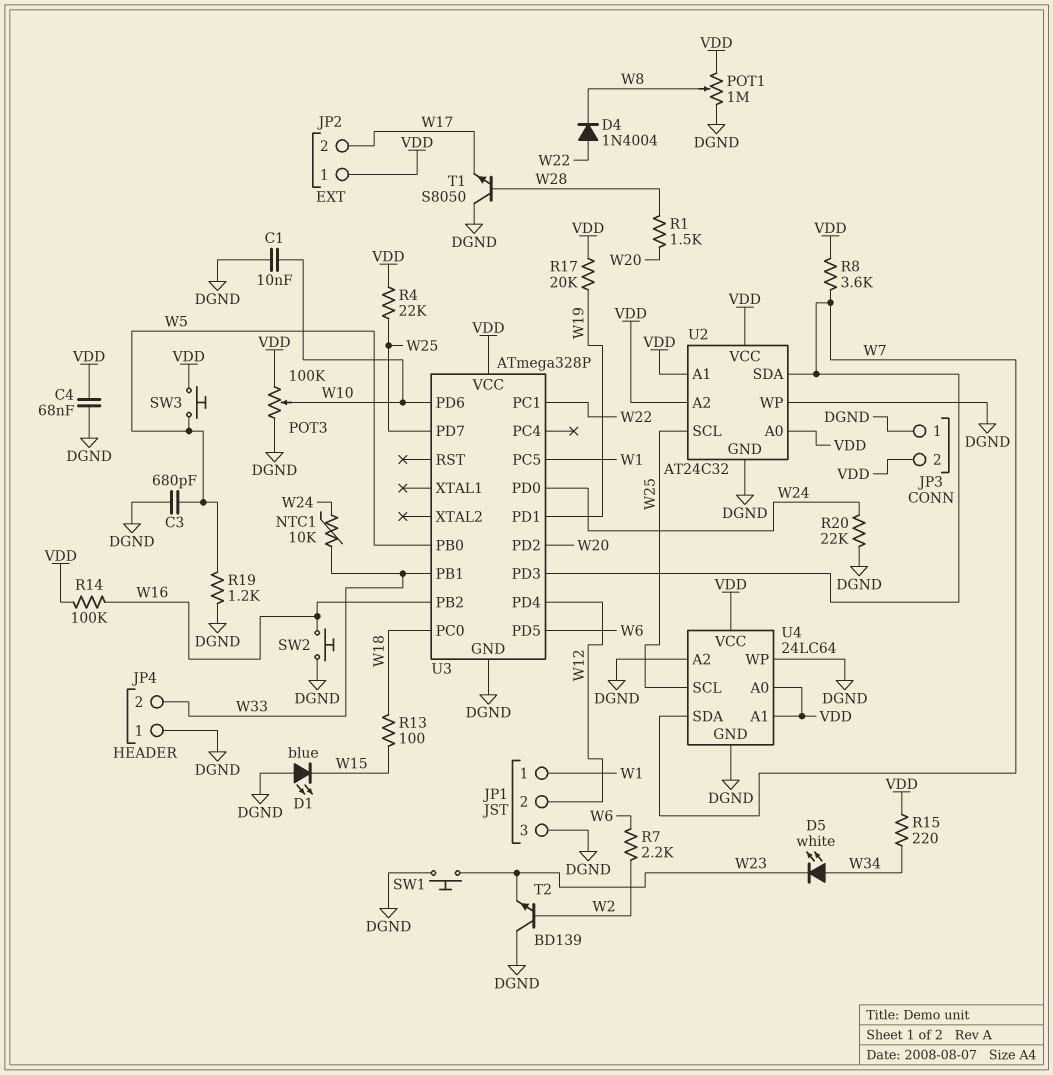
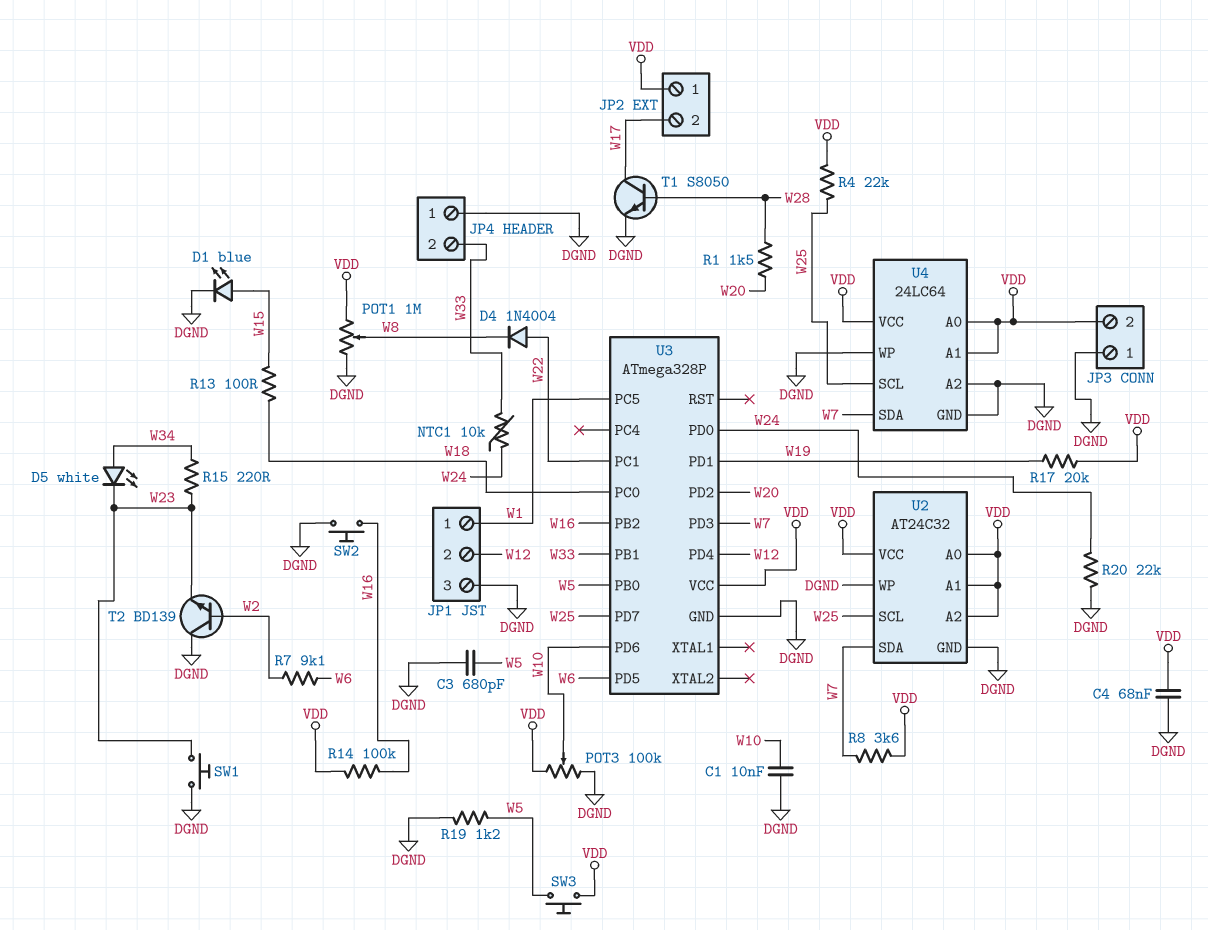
D1: LED blue (A DGND, K W15) -> LED blue (A W15, K DGND)
R7: 2.2k (W2, W6) -> 9.1k (W2, W6)
R15: 220 (VDD, W34) -> 220 (W23, W34)
T1: NPN S8050 (B W28, C DGND, E W17) -> NPN S8050 (B W28, C W17, E DGND)

